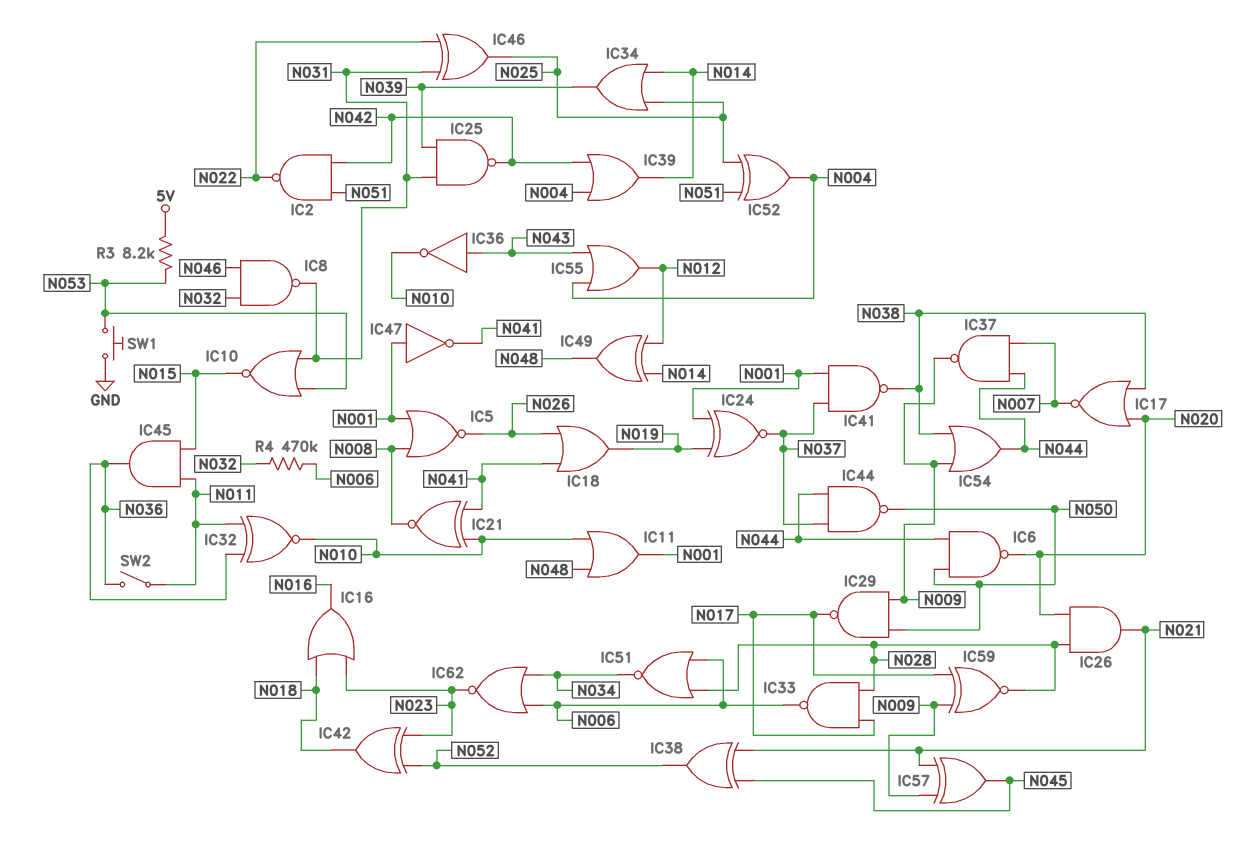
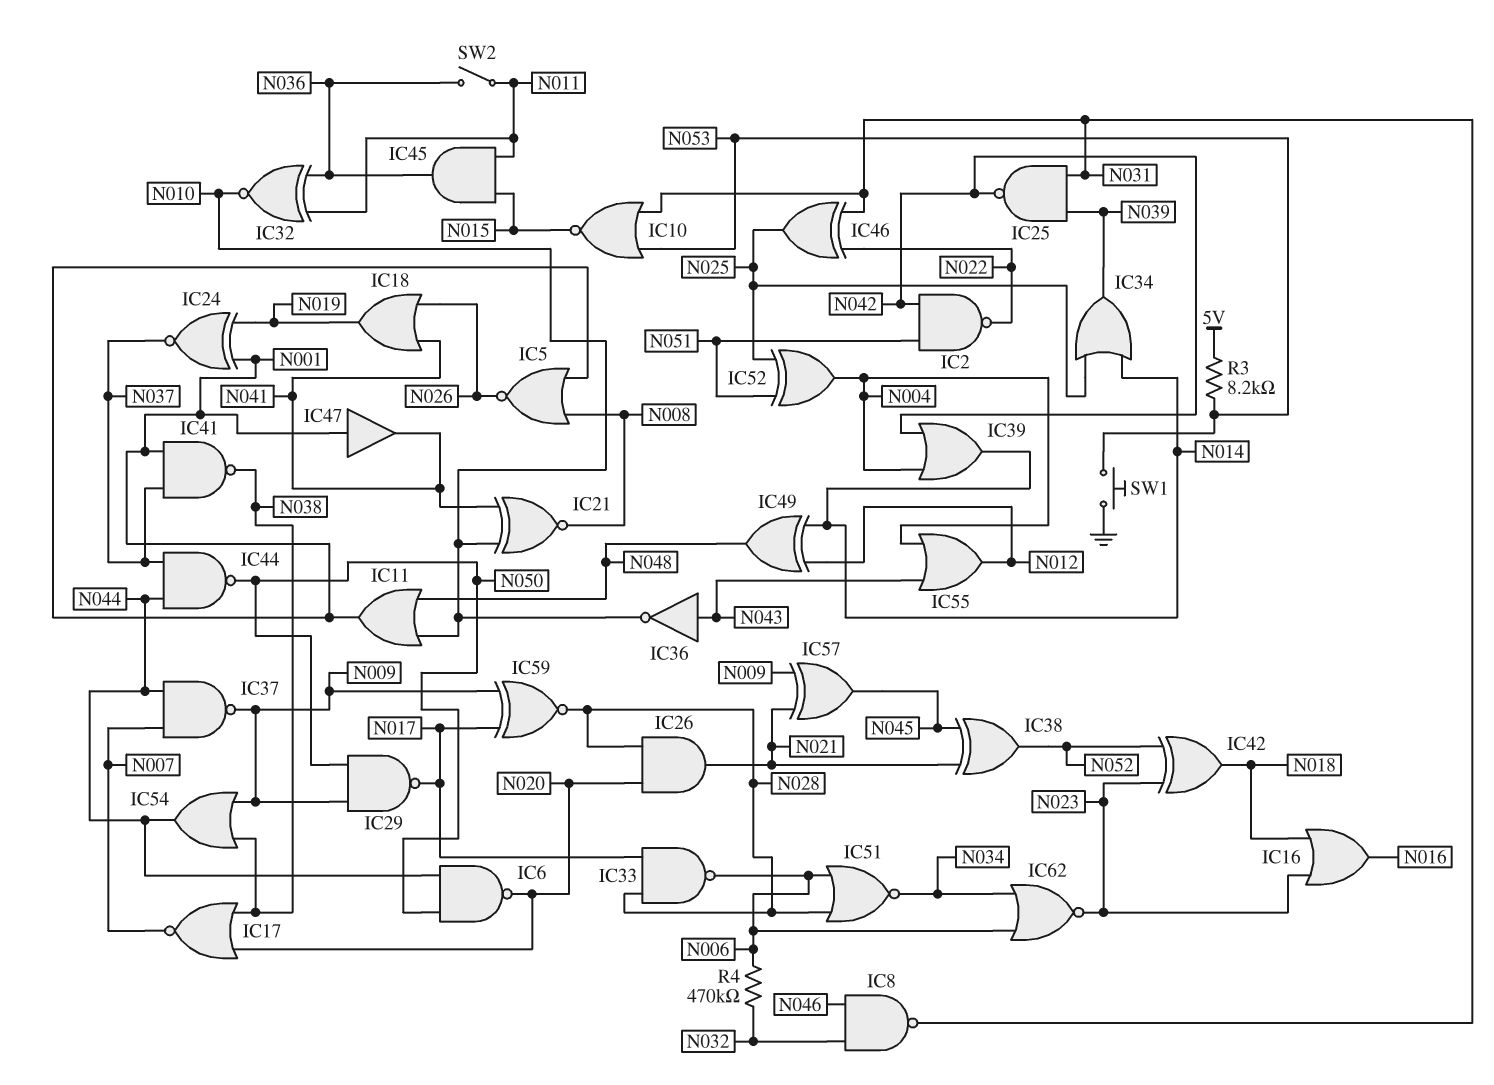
IC47: NOT (in N001, out N041) -> buffer (in N001, out N041)

